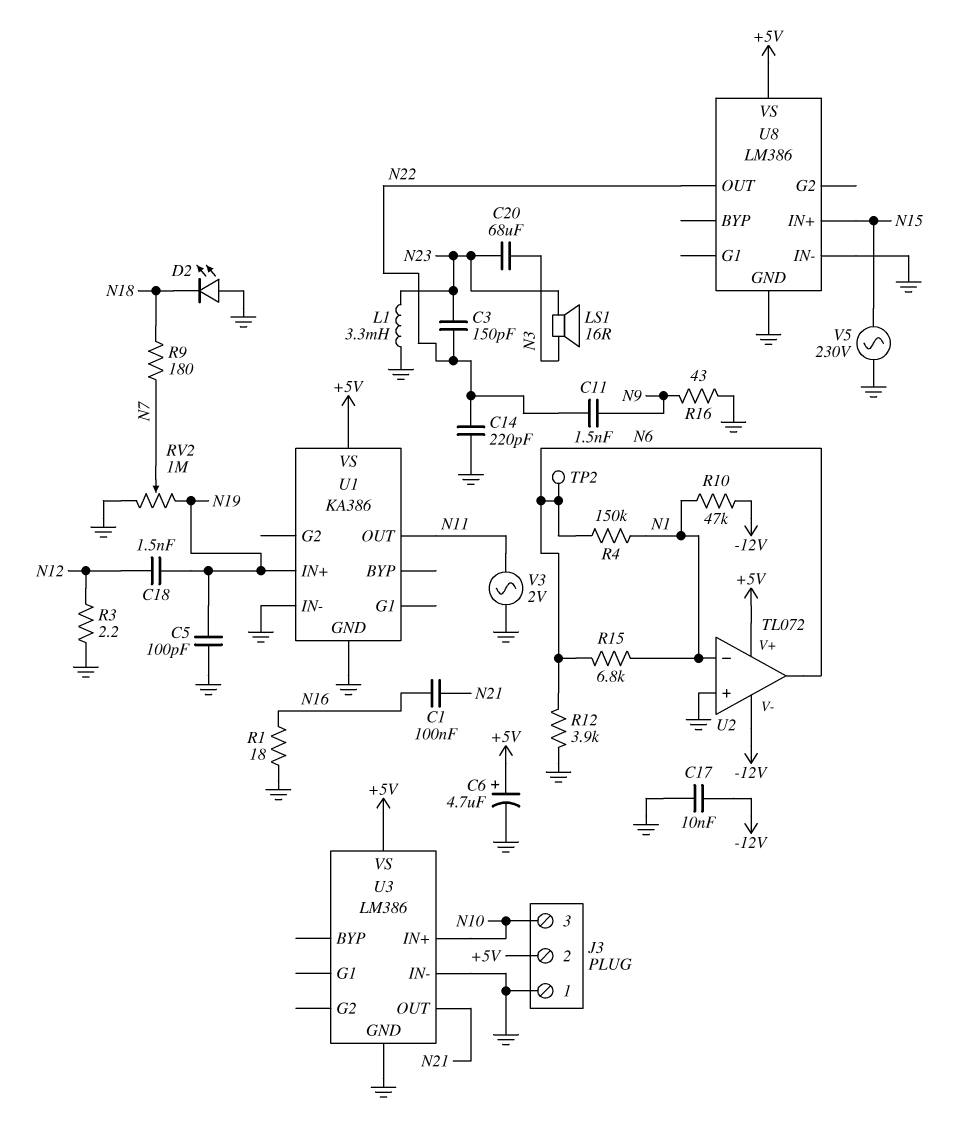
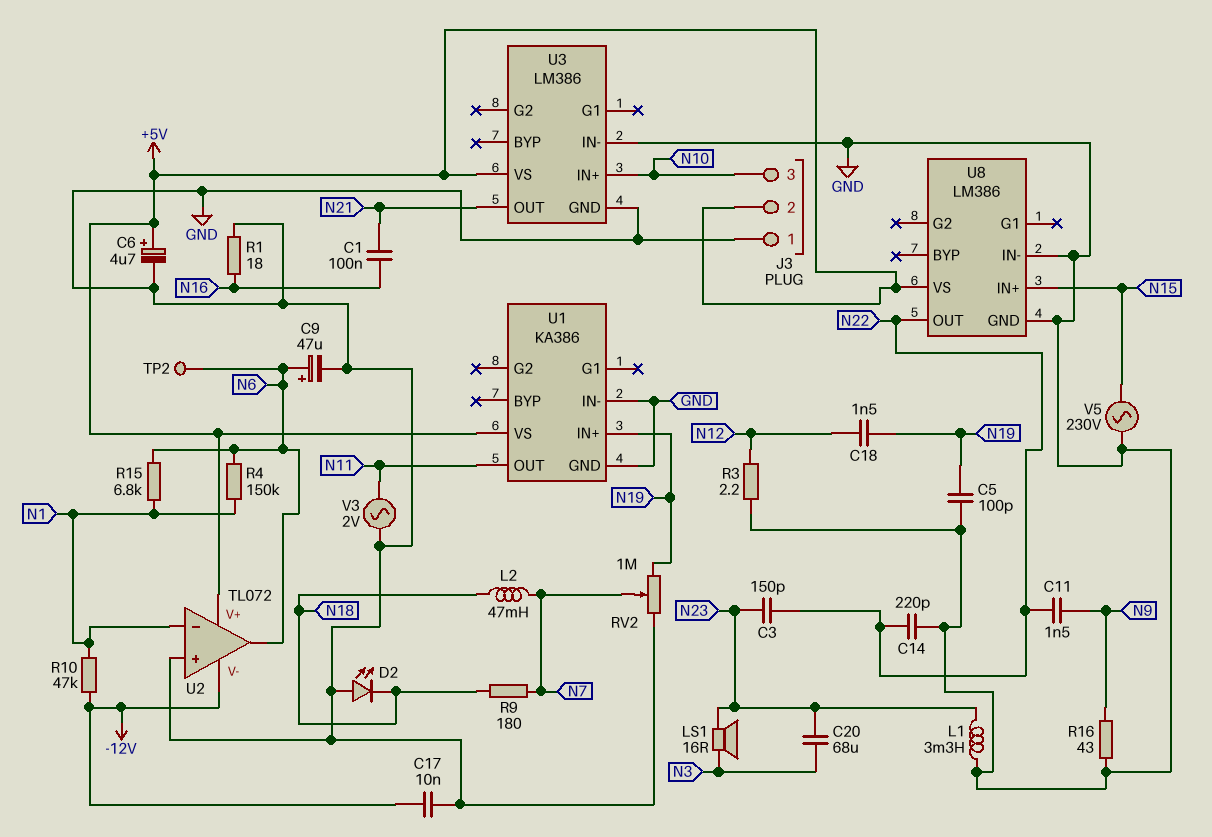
C9: none -> 47uF (plus N6, minus GND)
L2: none -> 47mH (N7, N18)
R12: 3.9k (GND, N6) -> none

